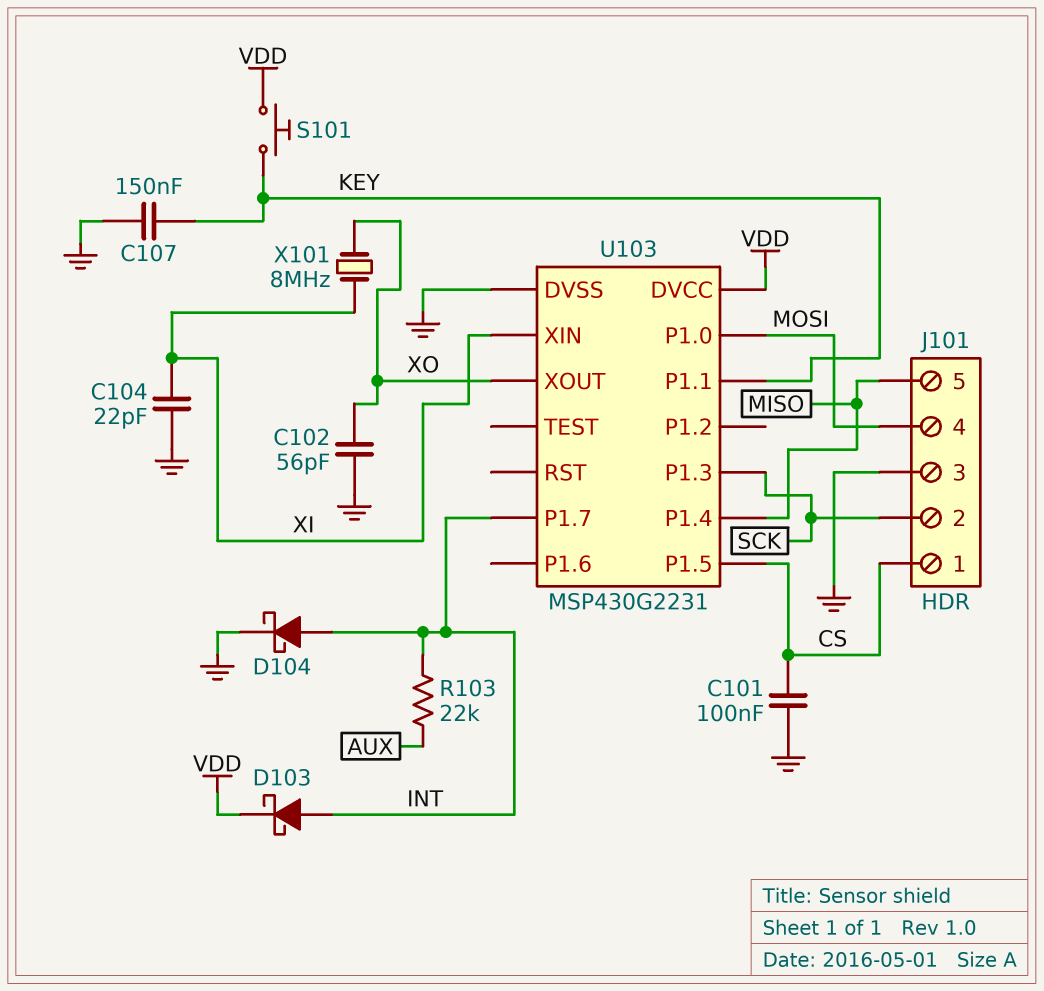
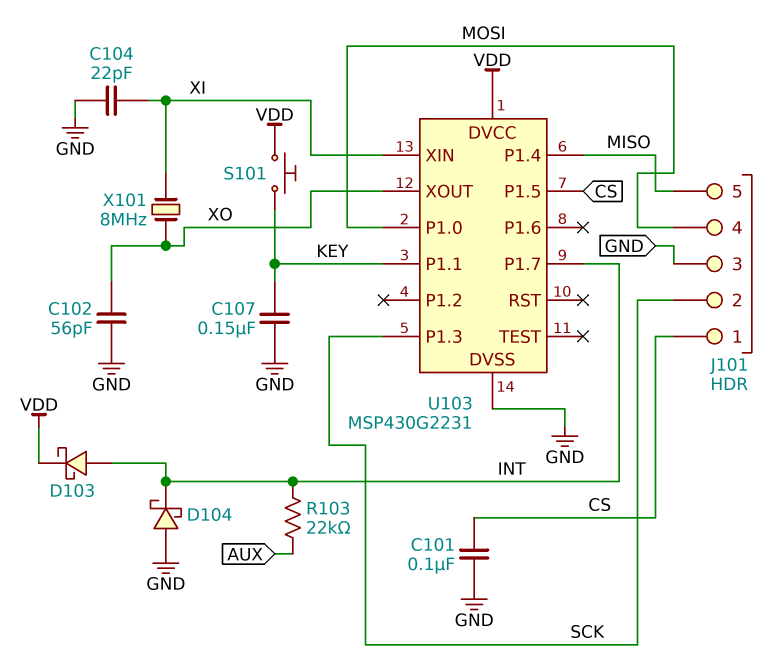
D104: schottky (A INT, K GND) -> schottky (A GND, K INT)

